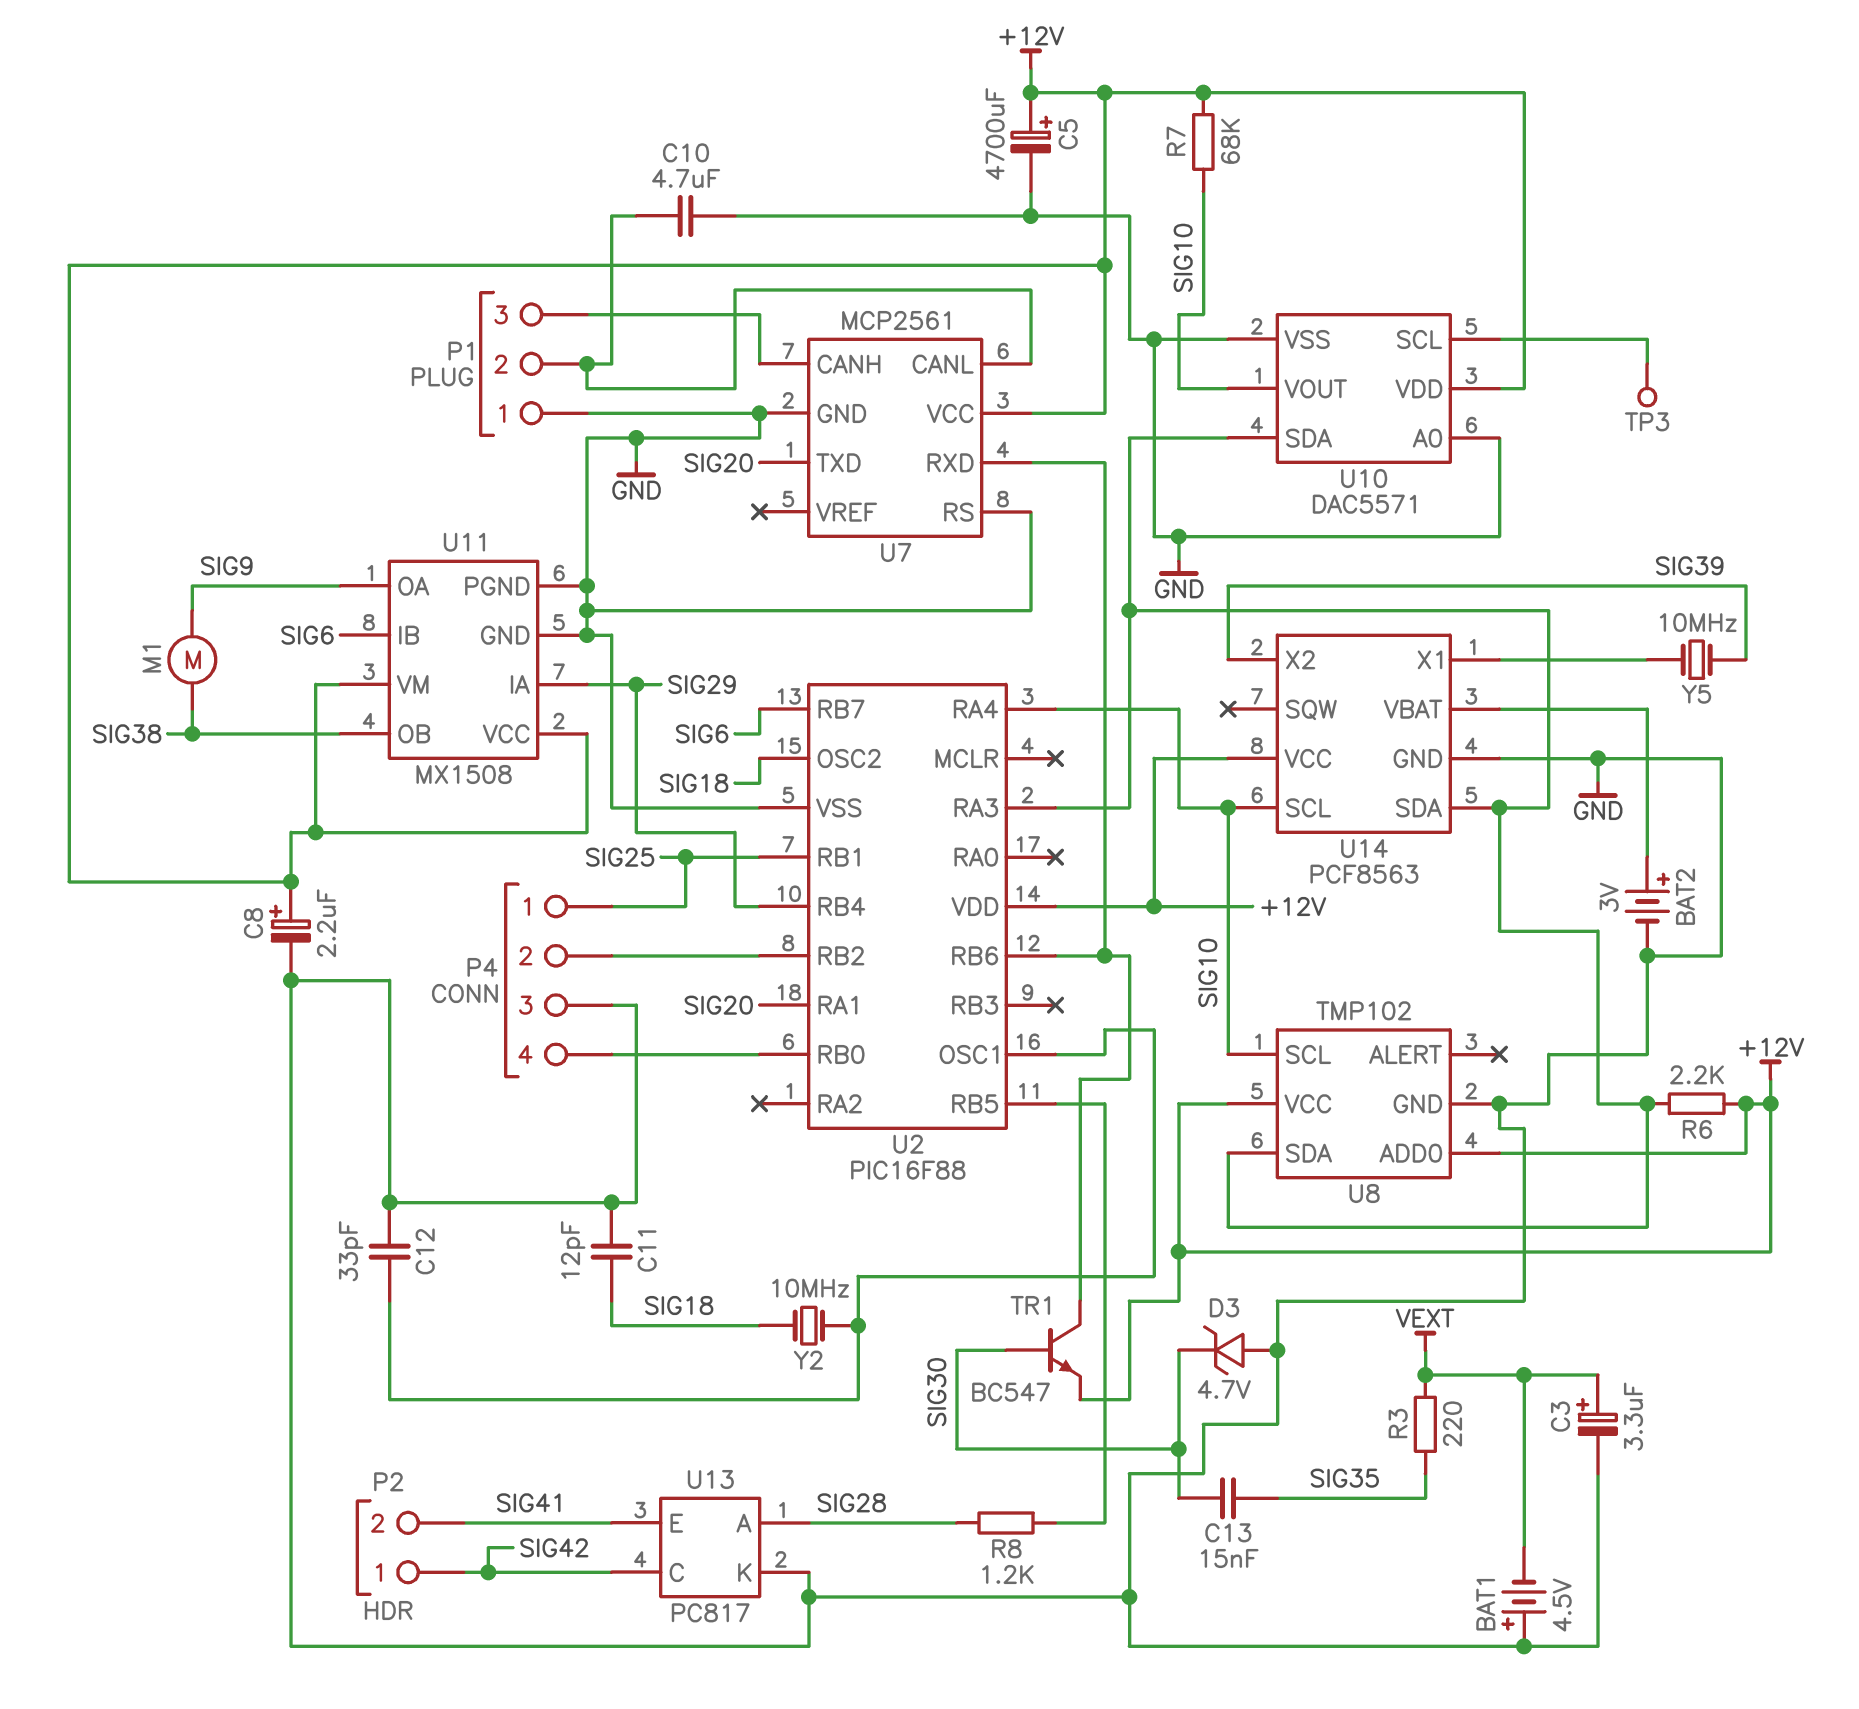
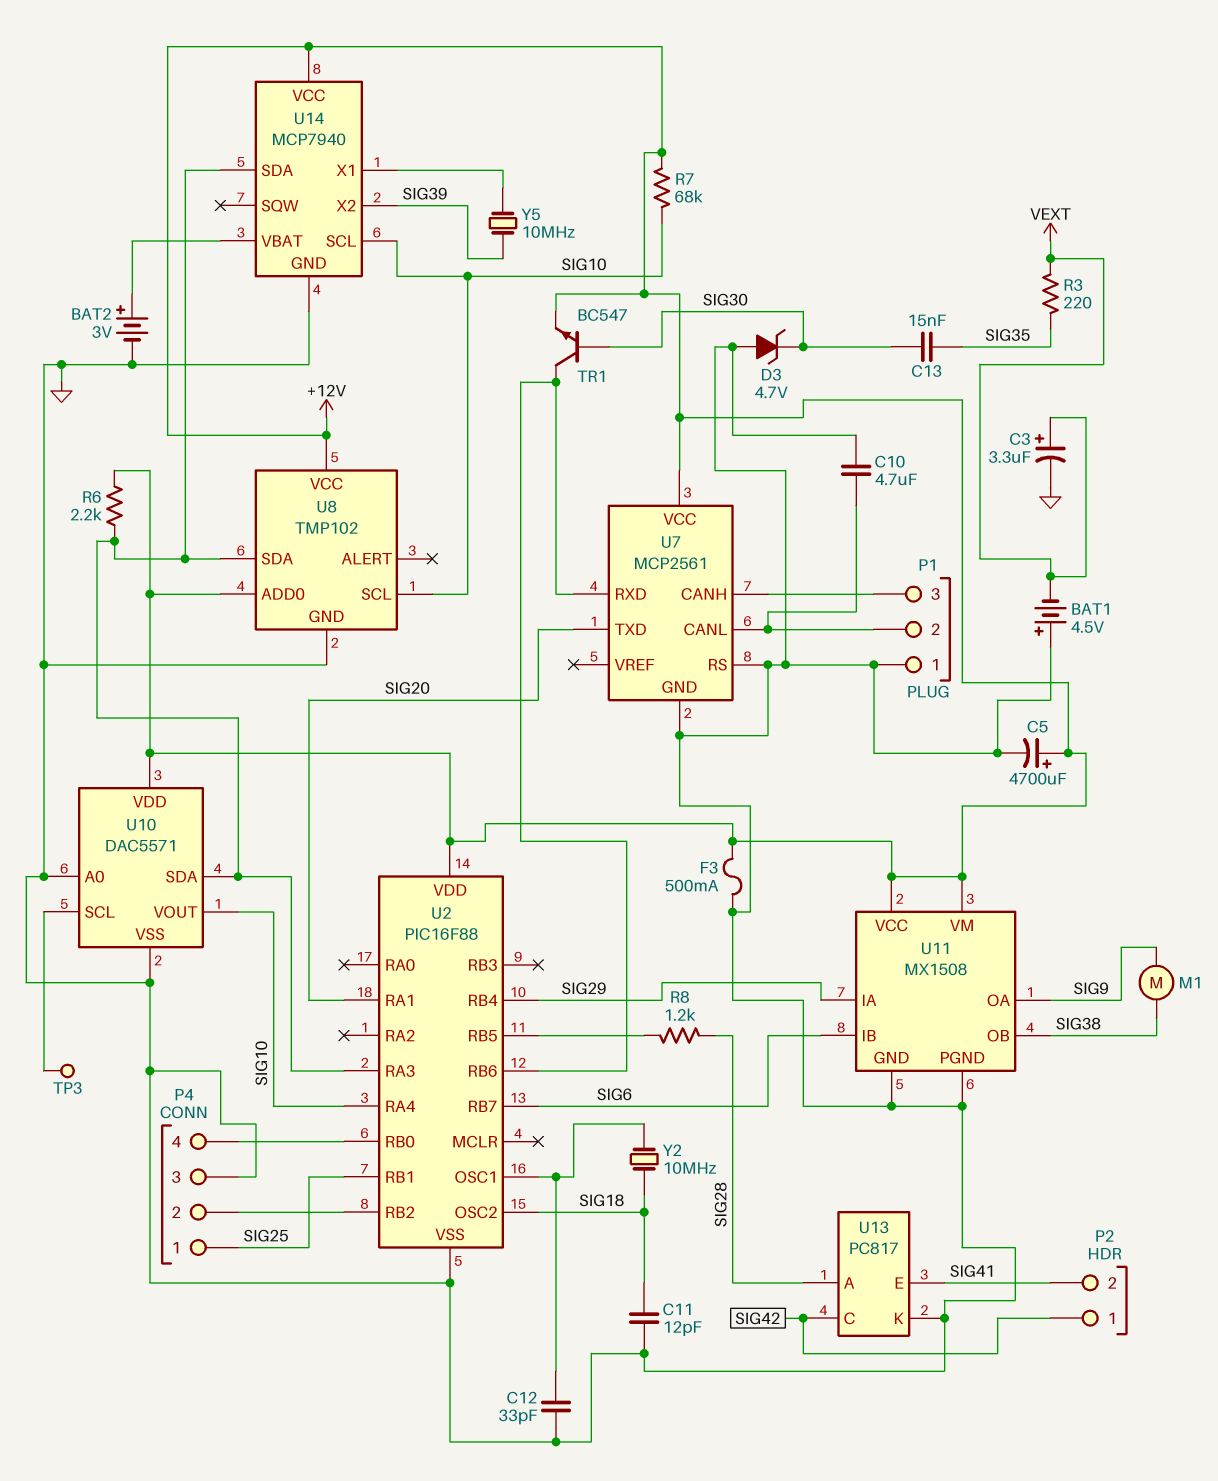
C8: 2.2uF (plus +12V, minus GND) -> none
F3: none -> 500mA (+12V, GND)
U14: PCF8563 -> MCP7940

